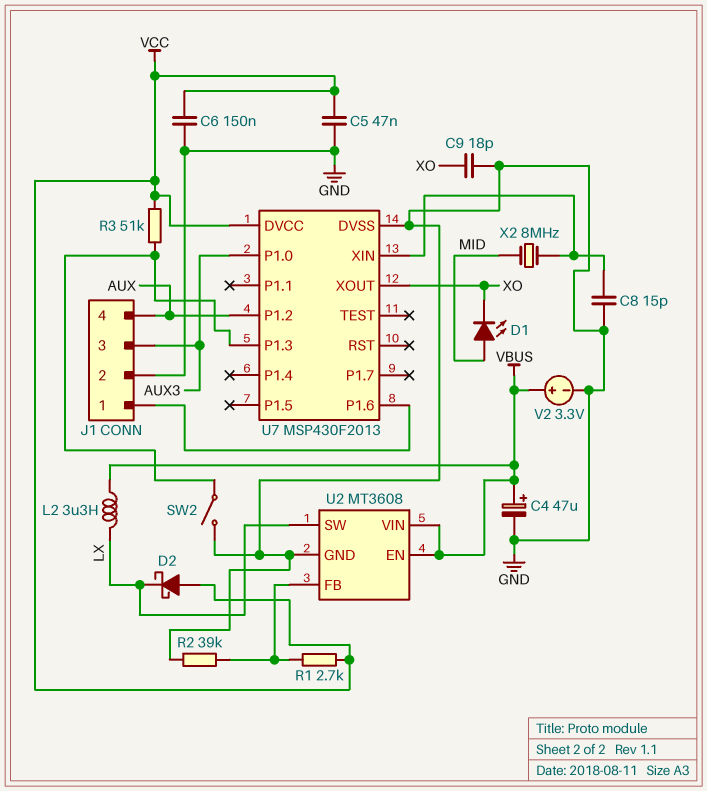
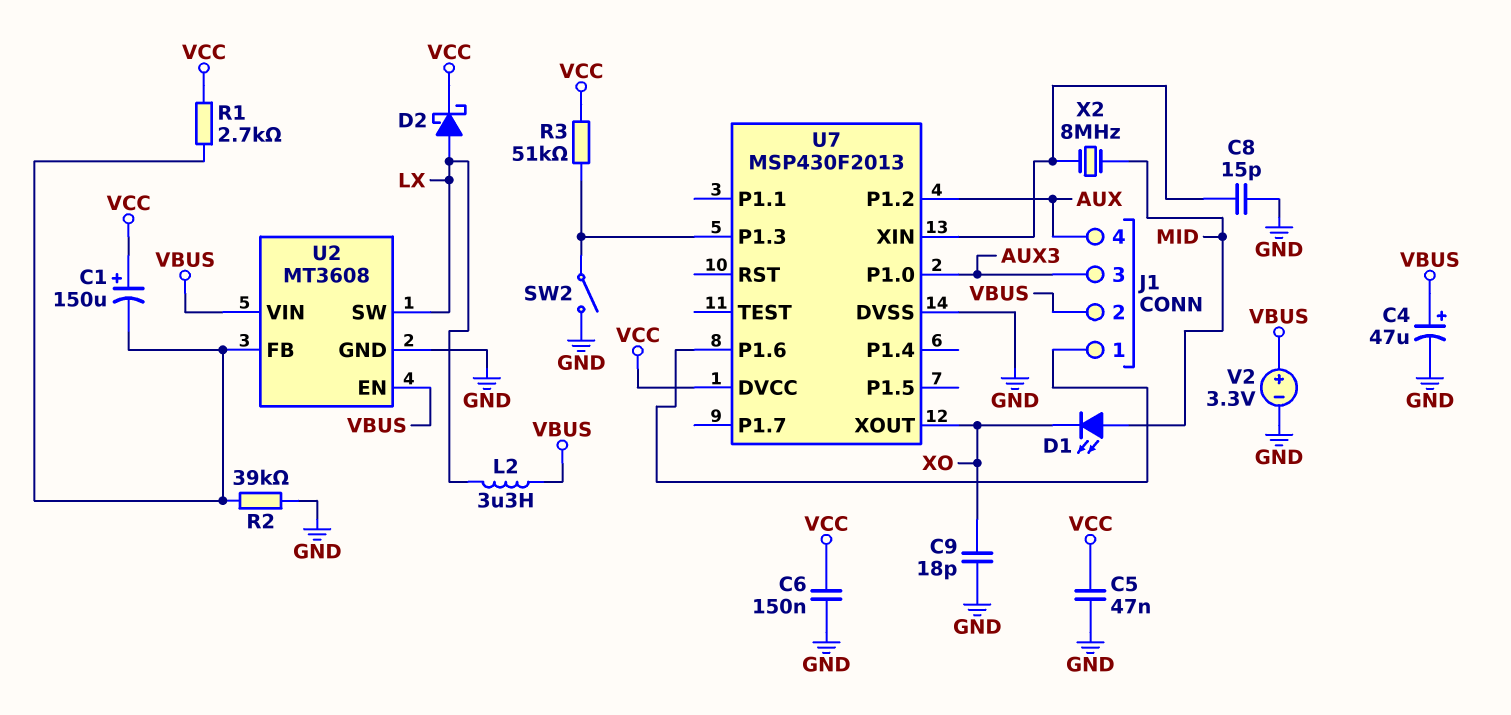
C1: none -> 150uF (plus VCC, minus U2/FB)
D2: schottky (A VCC, K LX) -> schottky (A LX, K VCC)
J1 pin 2: GND -> VBUS

